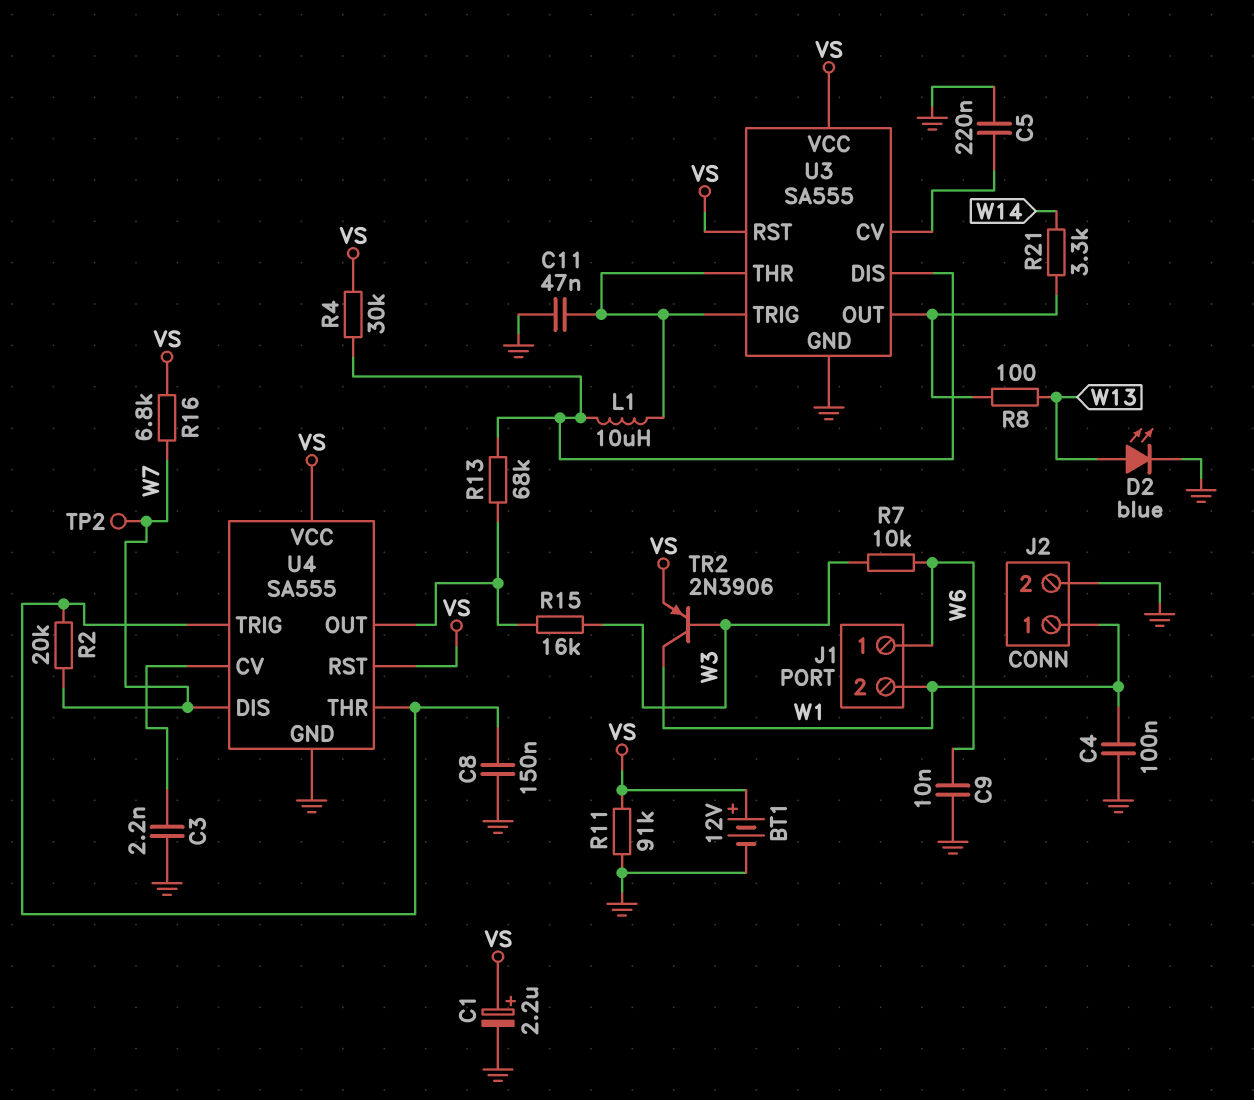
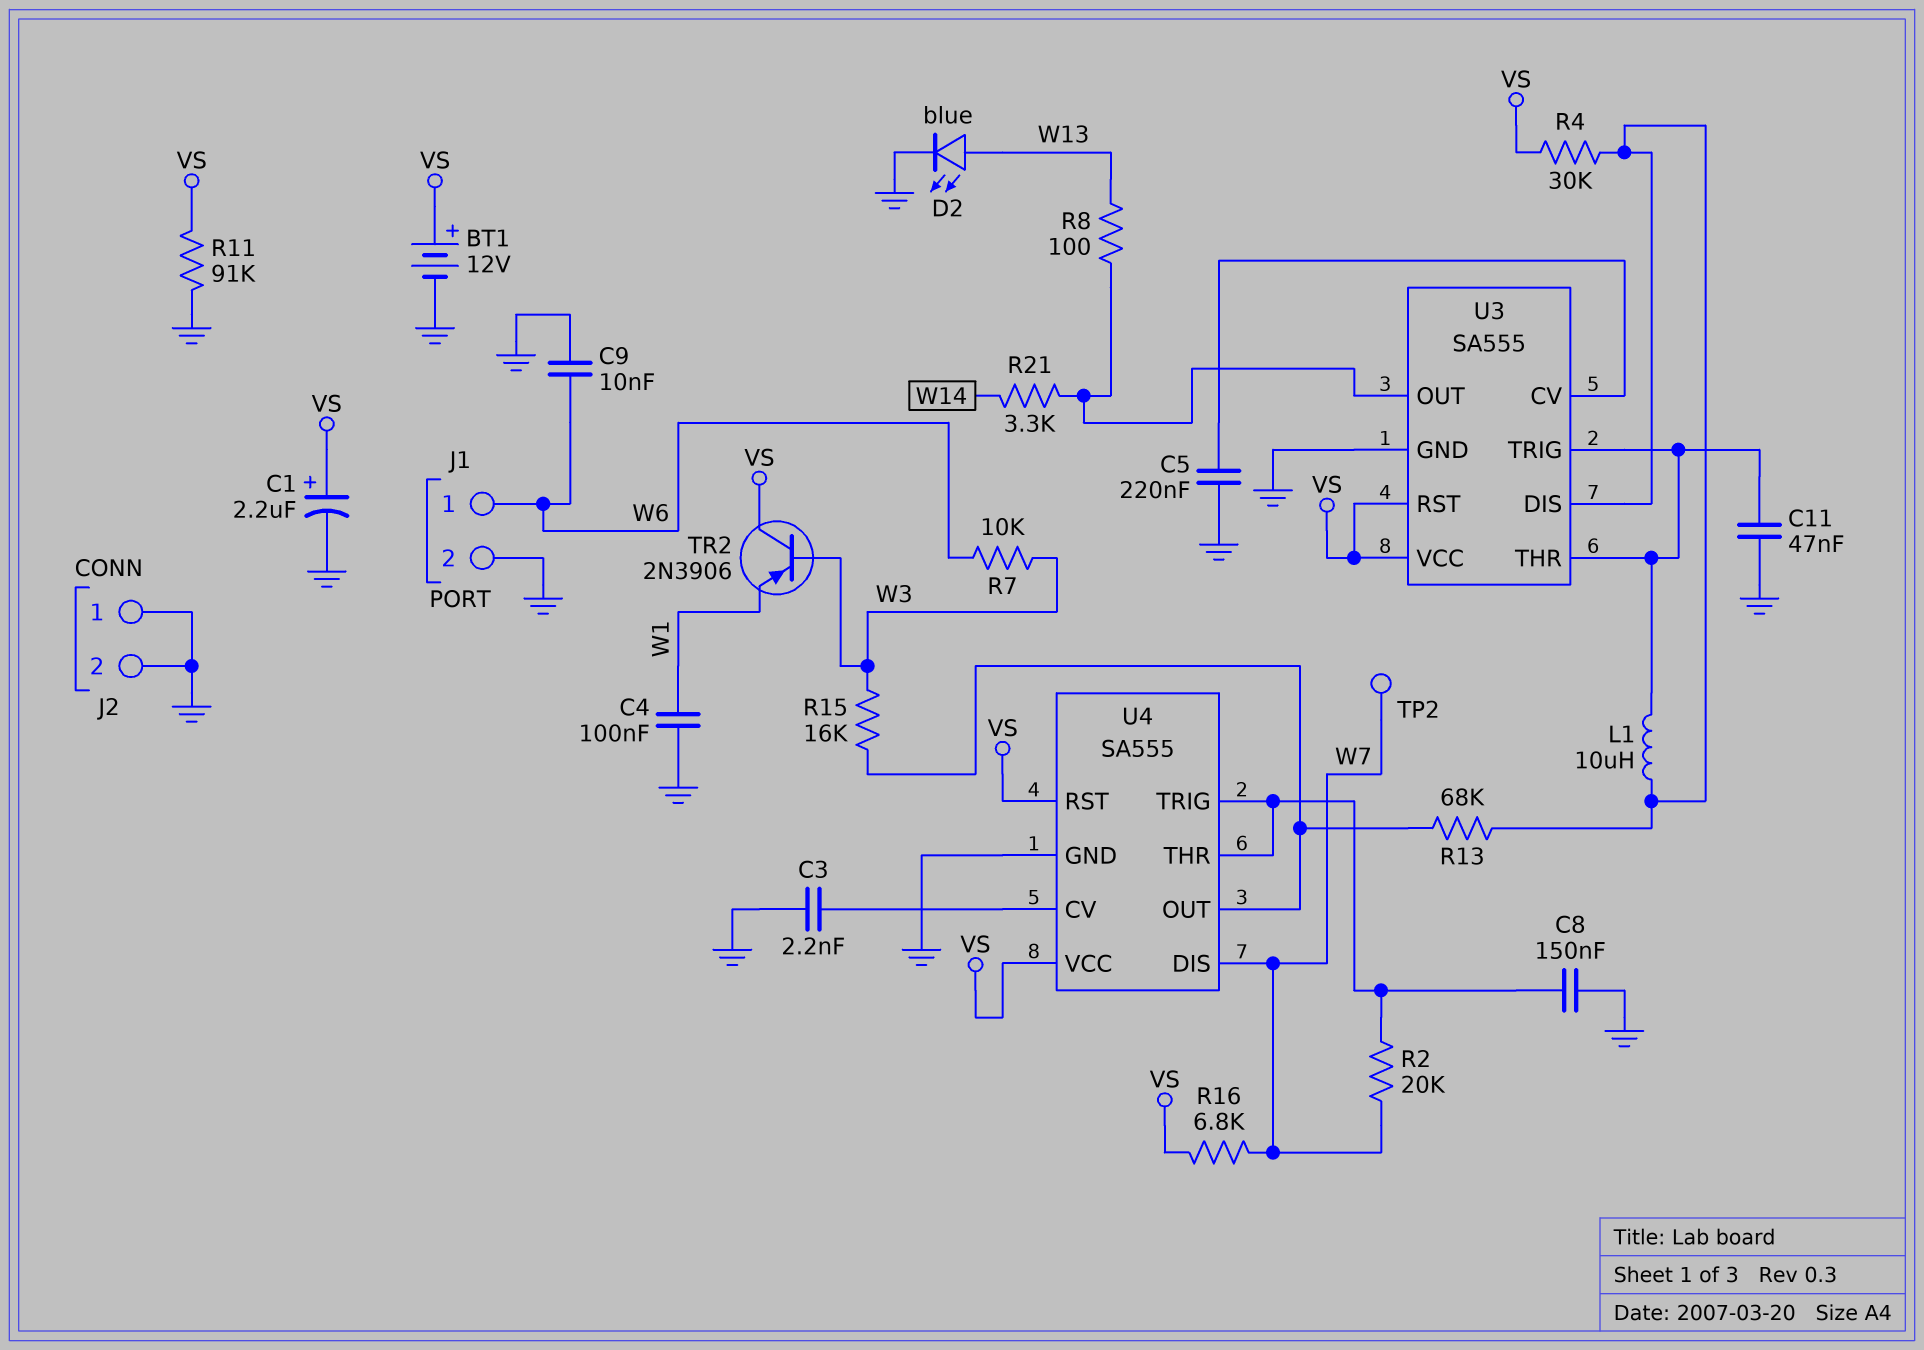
J1 pin 2: W1 -> GND
J2 pin 1: W1 -> GND
TR2: PNP 2N3906 (B W3, C W1, E VS) -> PNP 2N3906 (B W3, C VS, E W1)

